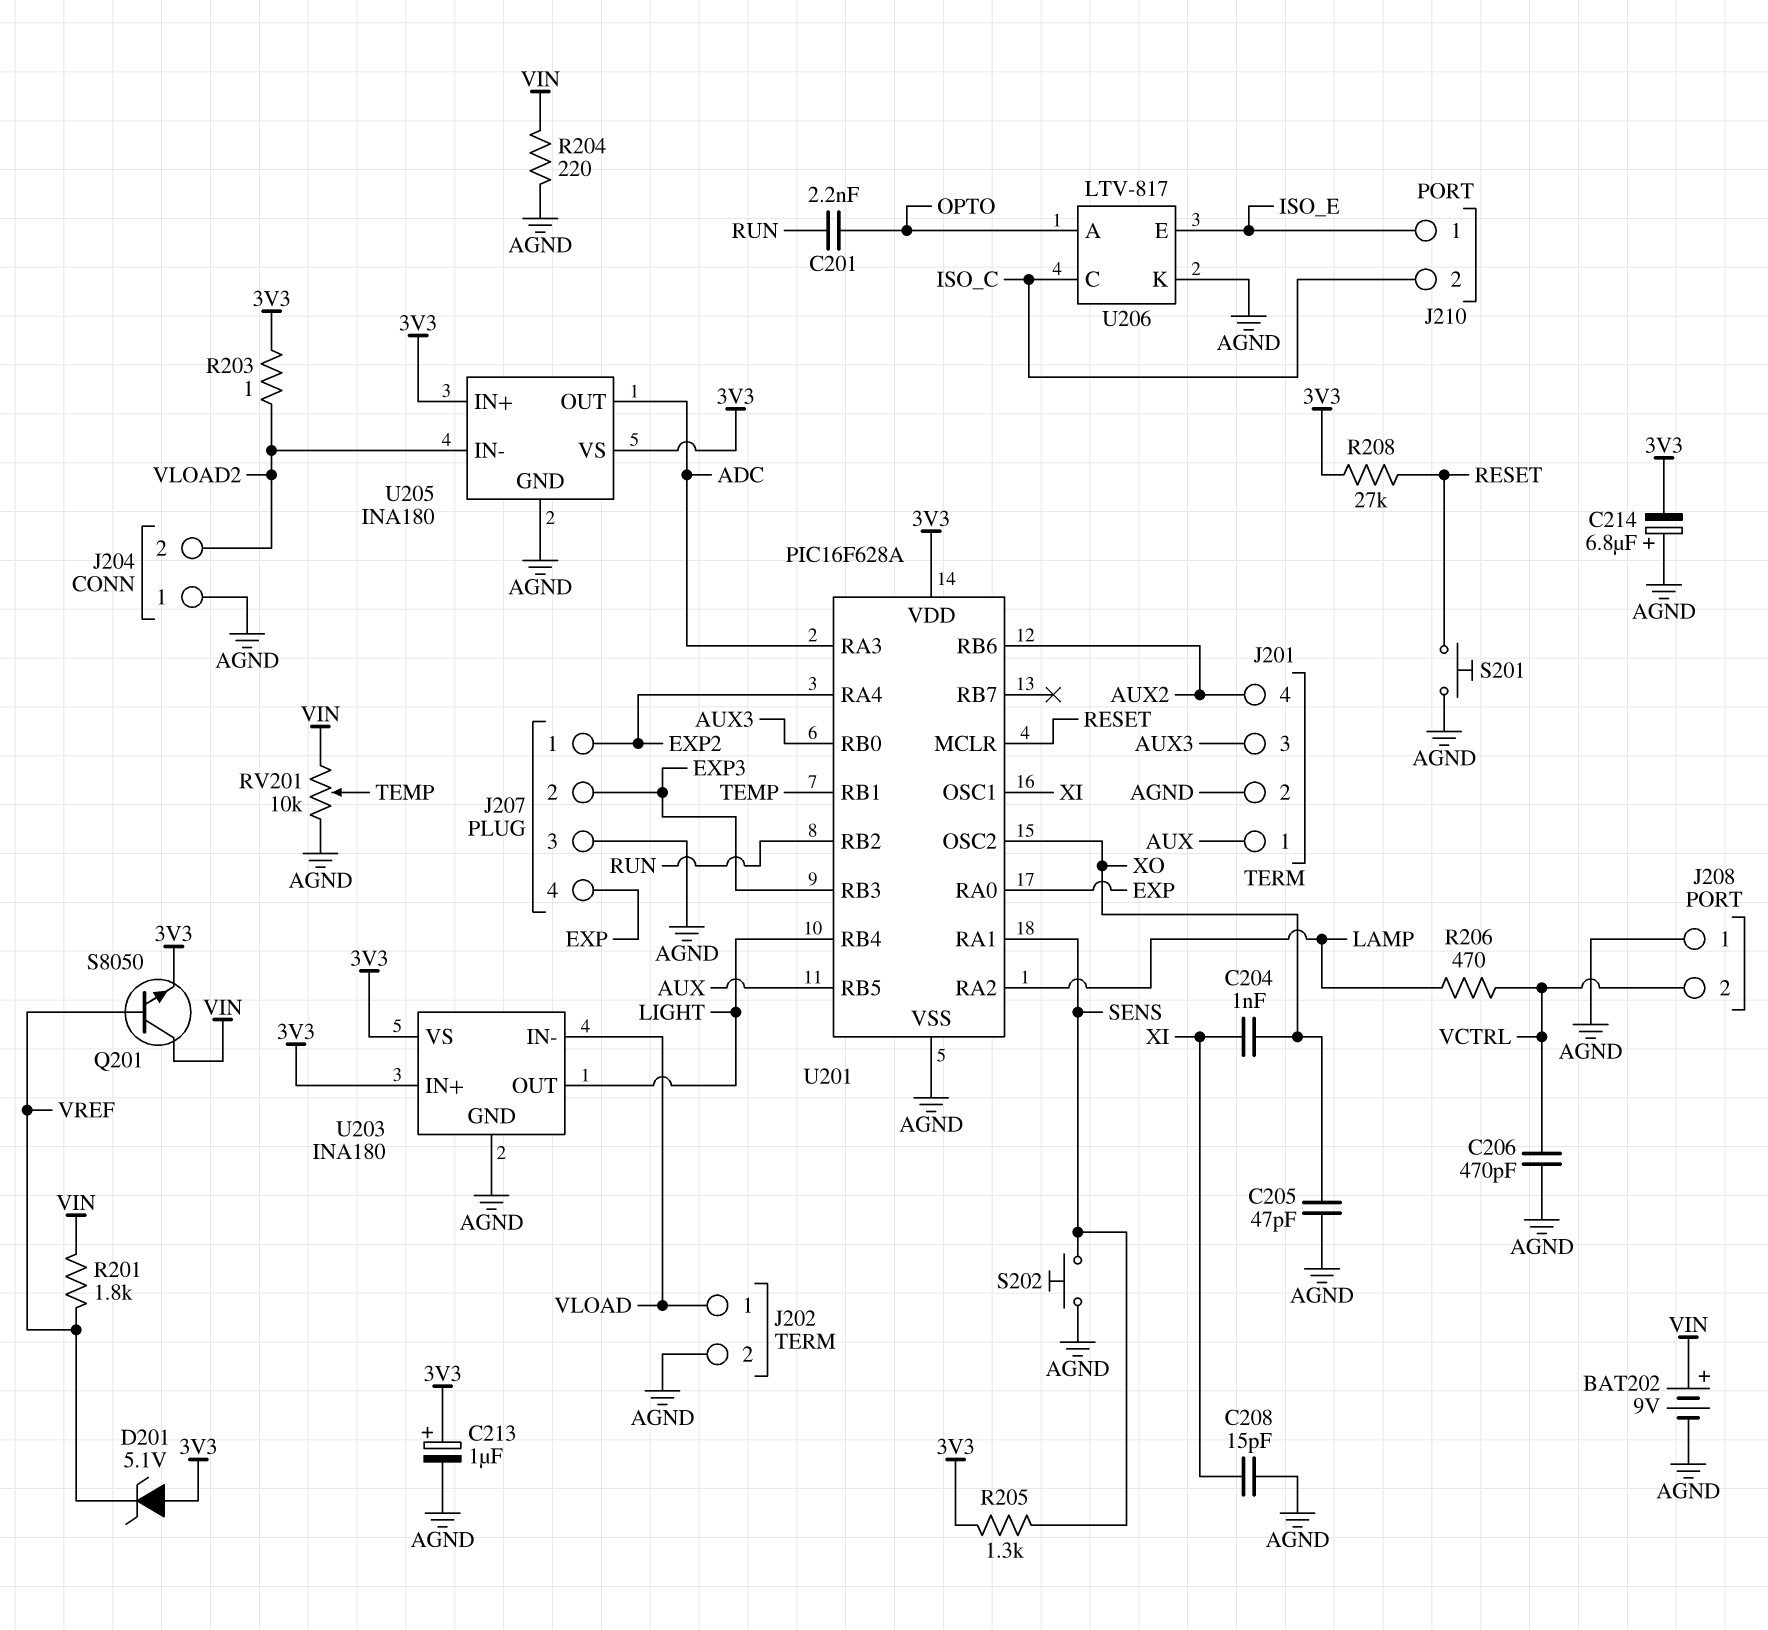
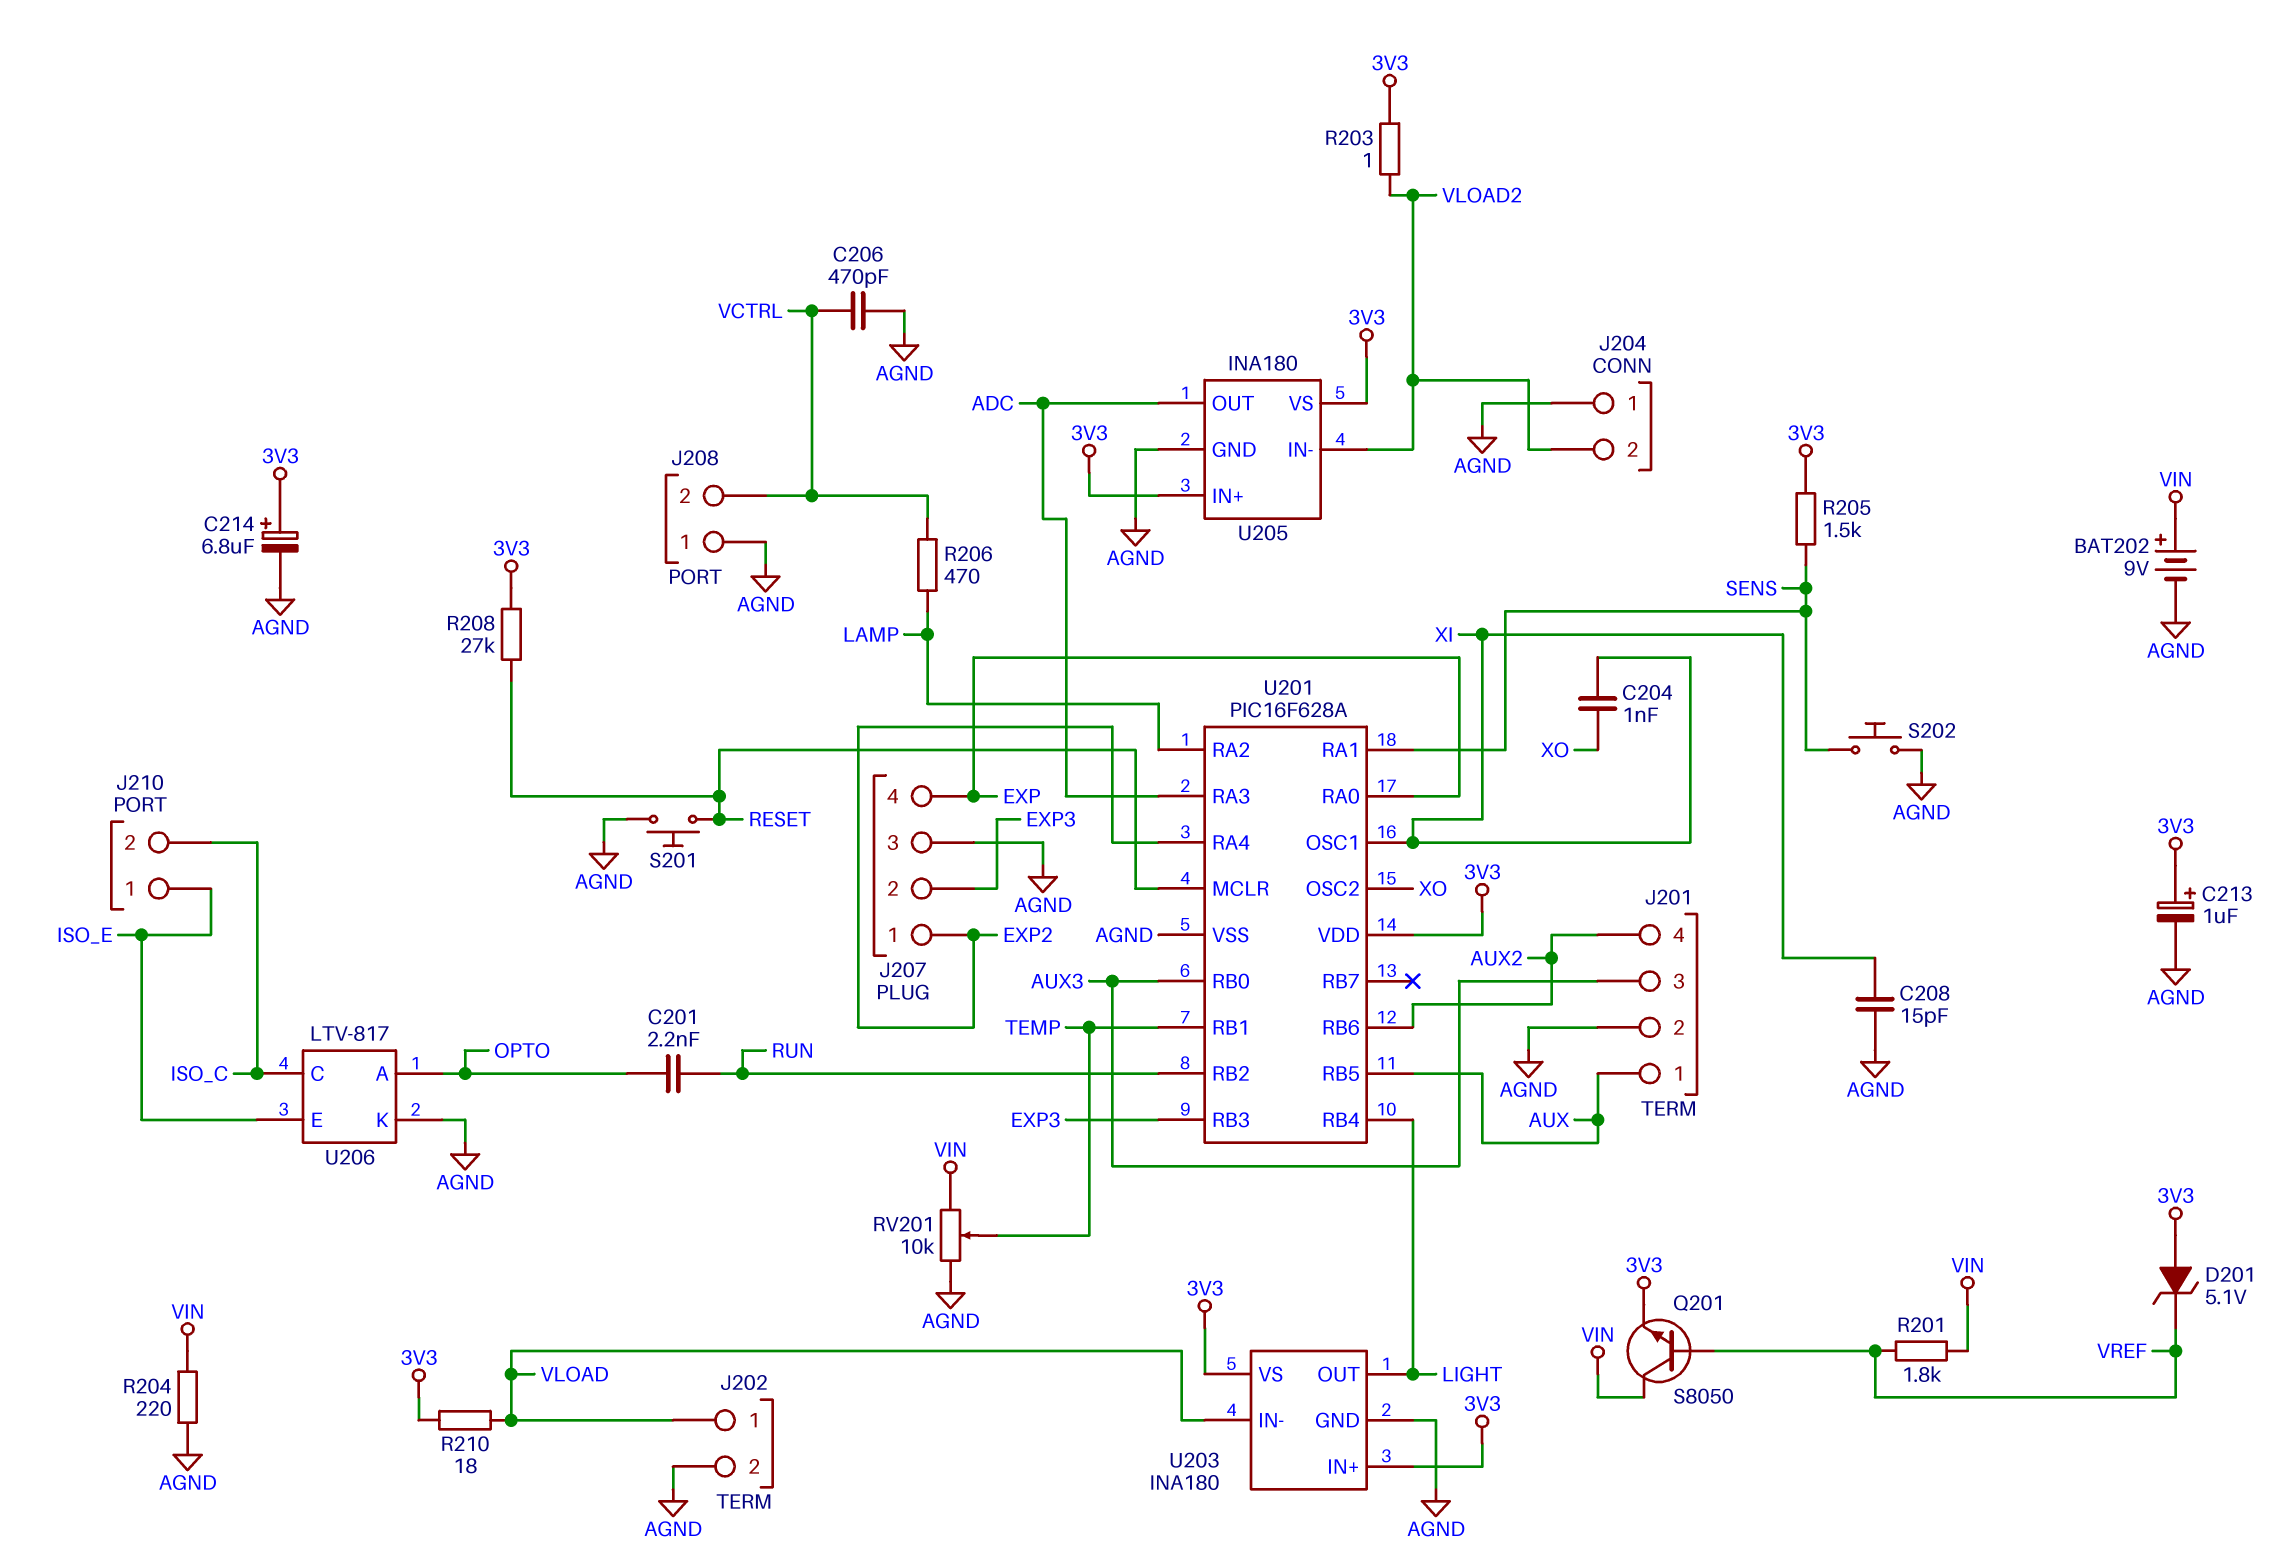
C205: 47pF (AGND, XO) -> none
C214: 6.8uF (plus AGND, minus 3V3) -> 6.8uF (plus 3V3, minus AGND)
R205: 1.3k (3V3, SENS) -> 1.5k (3V3, SENS)
R210: none -> 18 (3V3, VLOAD)

